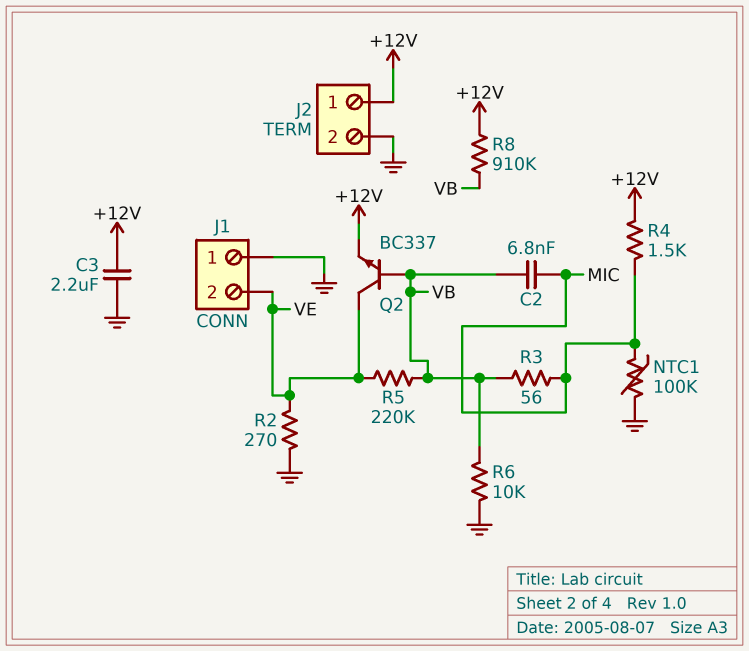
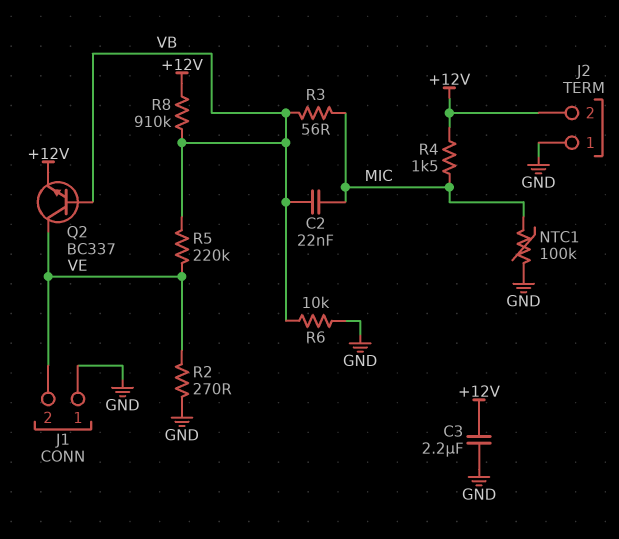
C2: 6.8nF (MIC, VB) -> 22nF (MIC, VB)
J2 pin 1: +12V -> GND
J2 pin 2: GND -> +12V

